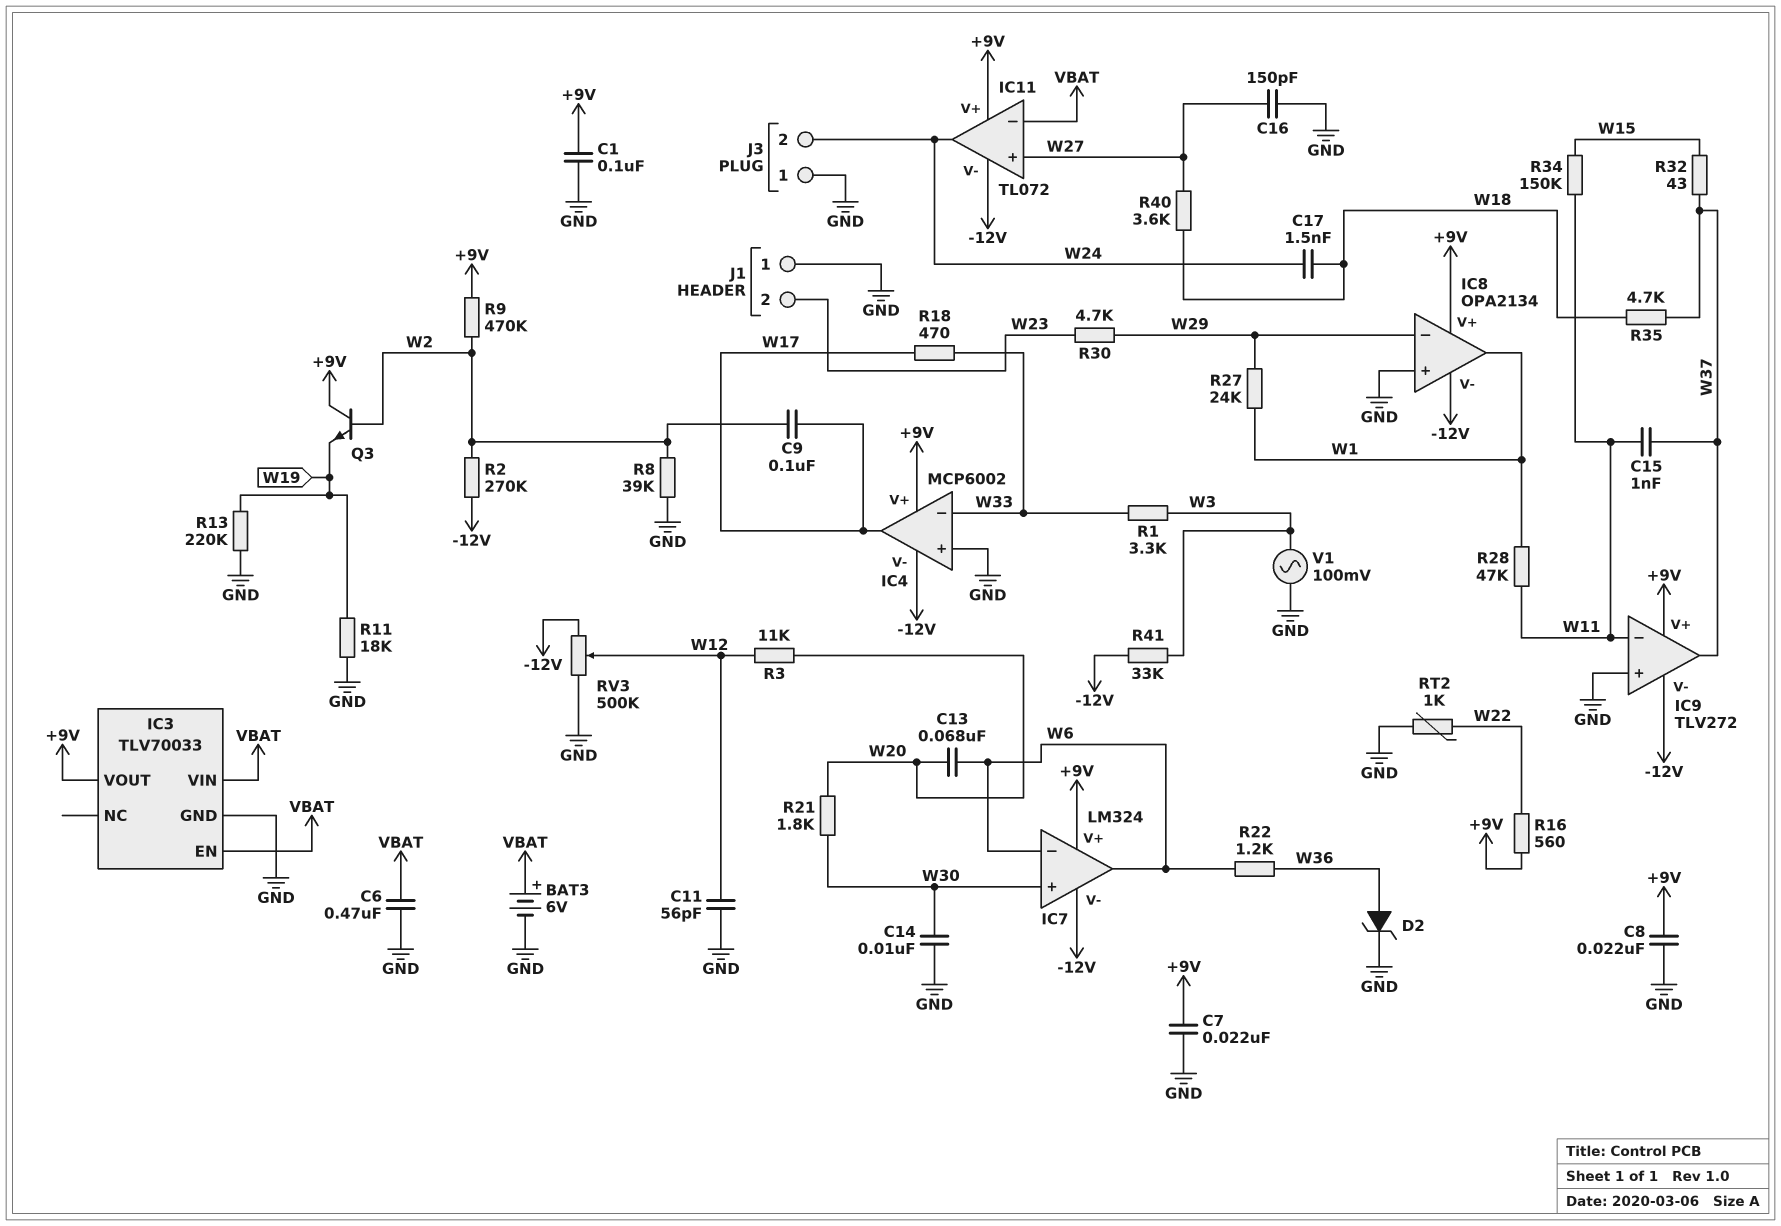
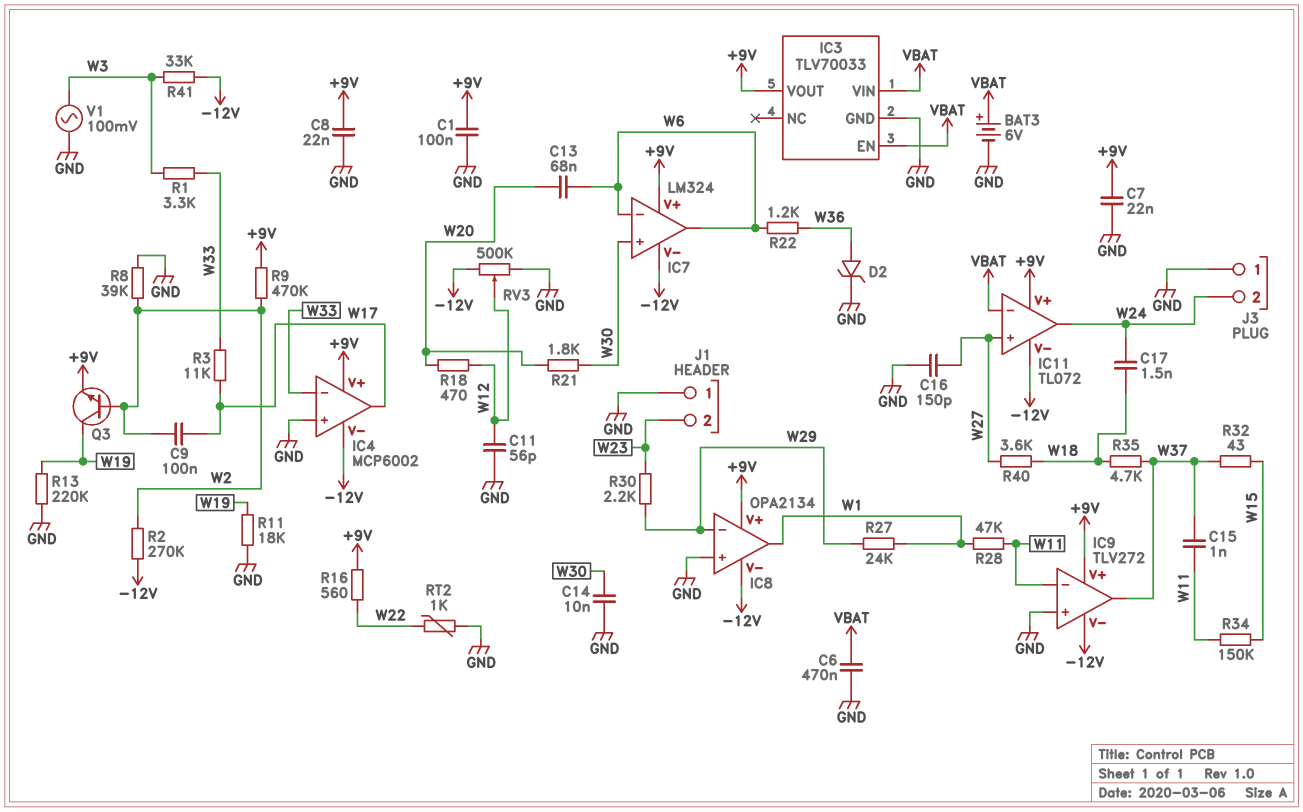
Q3: NPN (B W2, C +9V, E W19) -> NPN (B W2, C W19, E +9V)
R3: 11k (W12, W20) -> 11k (W17, W33)
R18: 470 (W17, W33) -> 470 (W12, W20)
R30: 4.7k (W23, W29) -> 2.2k (W23, W29)

